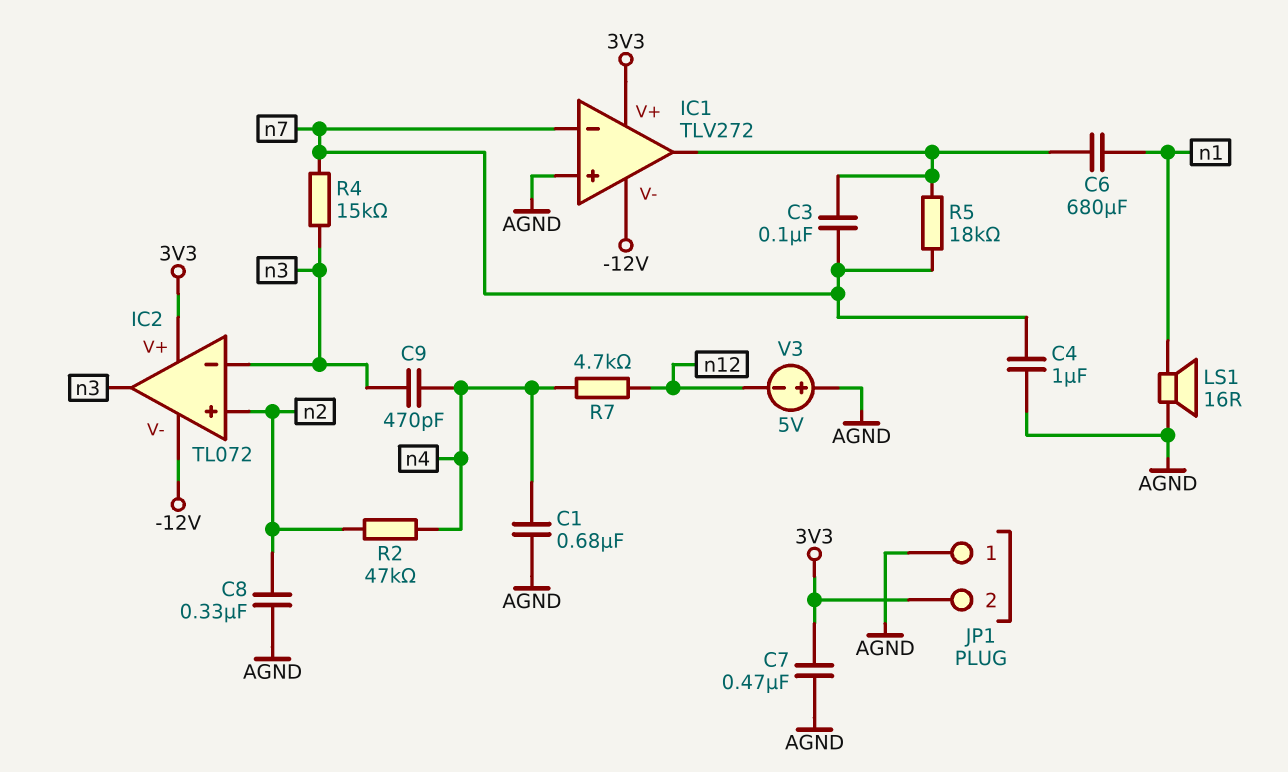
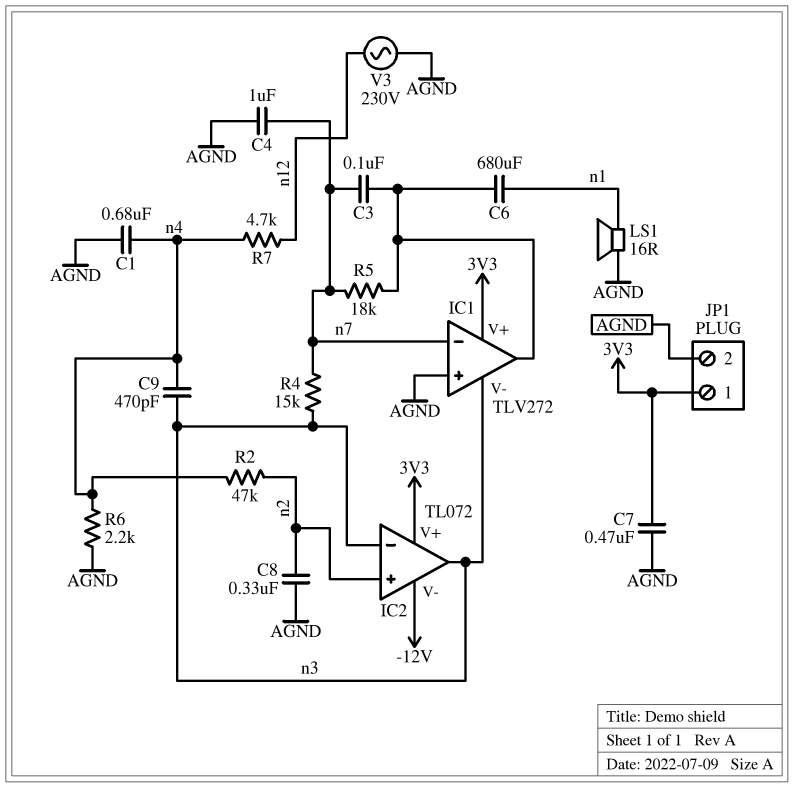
IC1 pin V-: -12V -> n3
JP1 pin 1: AGND -> 3V3
JP1 pin 2: 3V3 -> AGND
R6: none -> 2.2k (AGND, n4)
V3: 5V (plus AGND, minus n12) -> AC 230V (AGND, n12)

